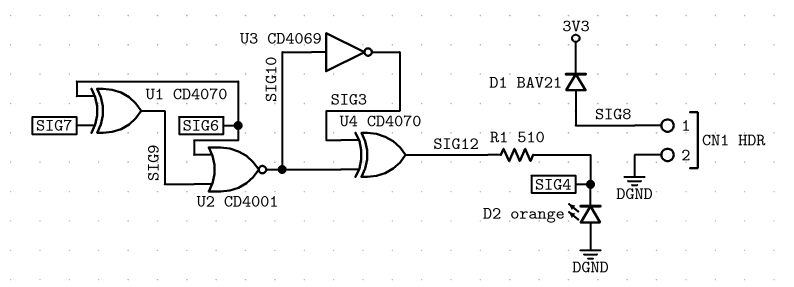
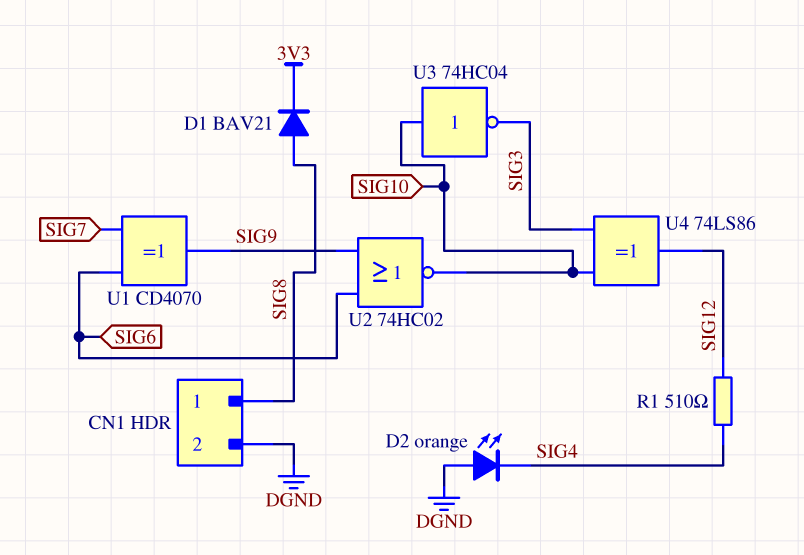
U2: NOR CD4001 (in SIG6, in SIG9, out SIG10) -> NOR 74HC02 (in SIG6, in SIG9, out SIG10)
U3: NOT CD4069 (in SIG10, out SIG3) -> NOT 74HC04 (in SIG10, out SIG3)
U4: XOR CD4070 (in SIG3, in SIG10, out SIG12) -> XOR 74LS86 (in SIG3, in SIG10, out SIG12)

